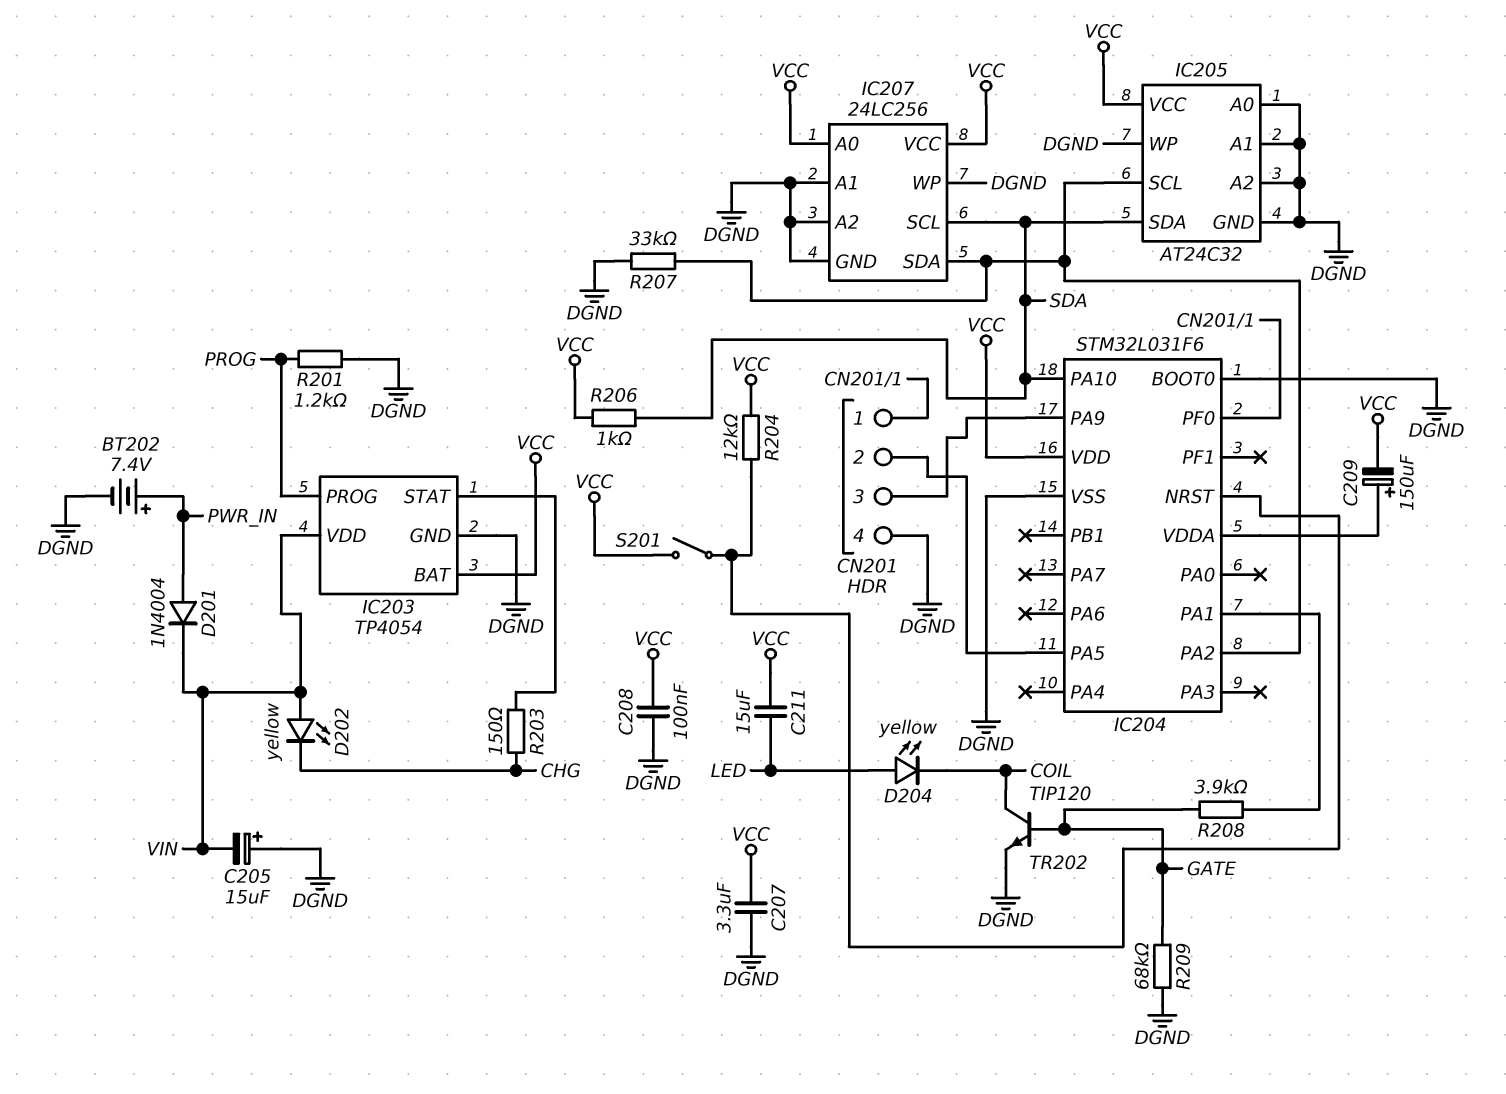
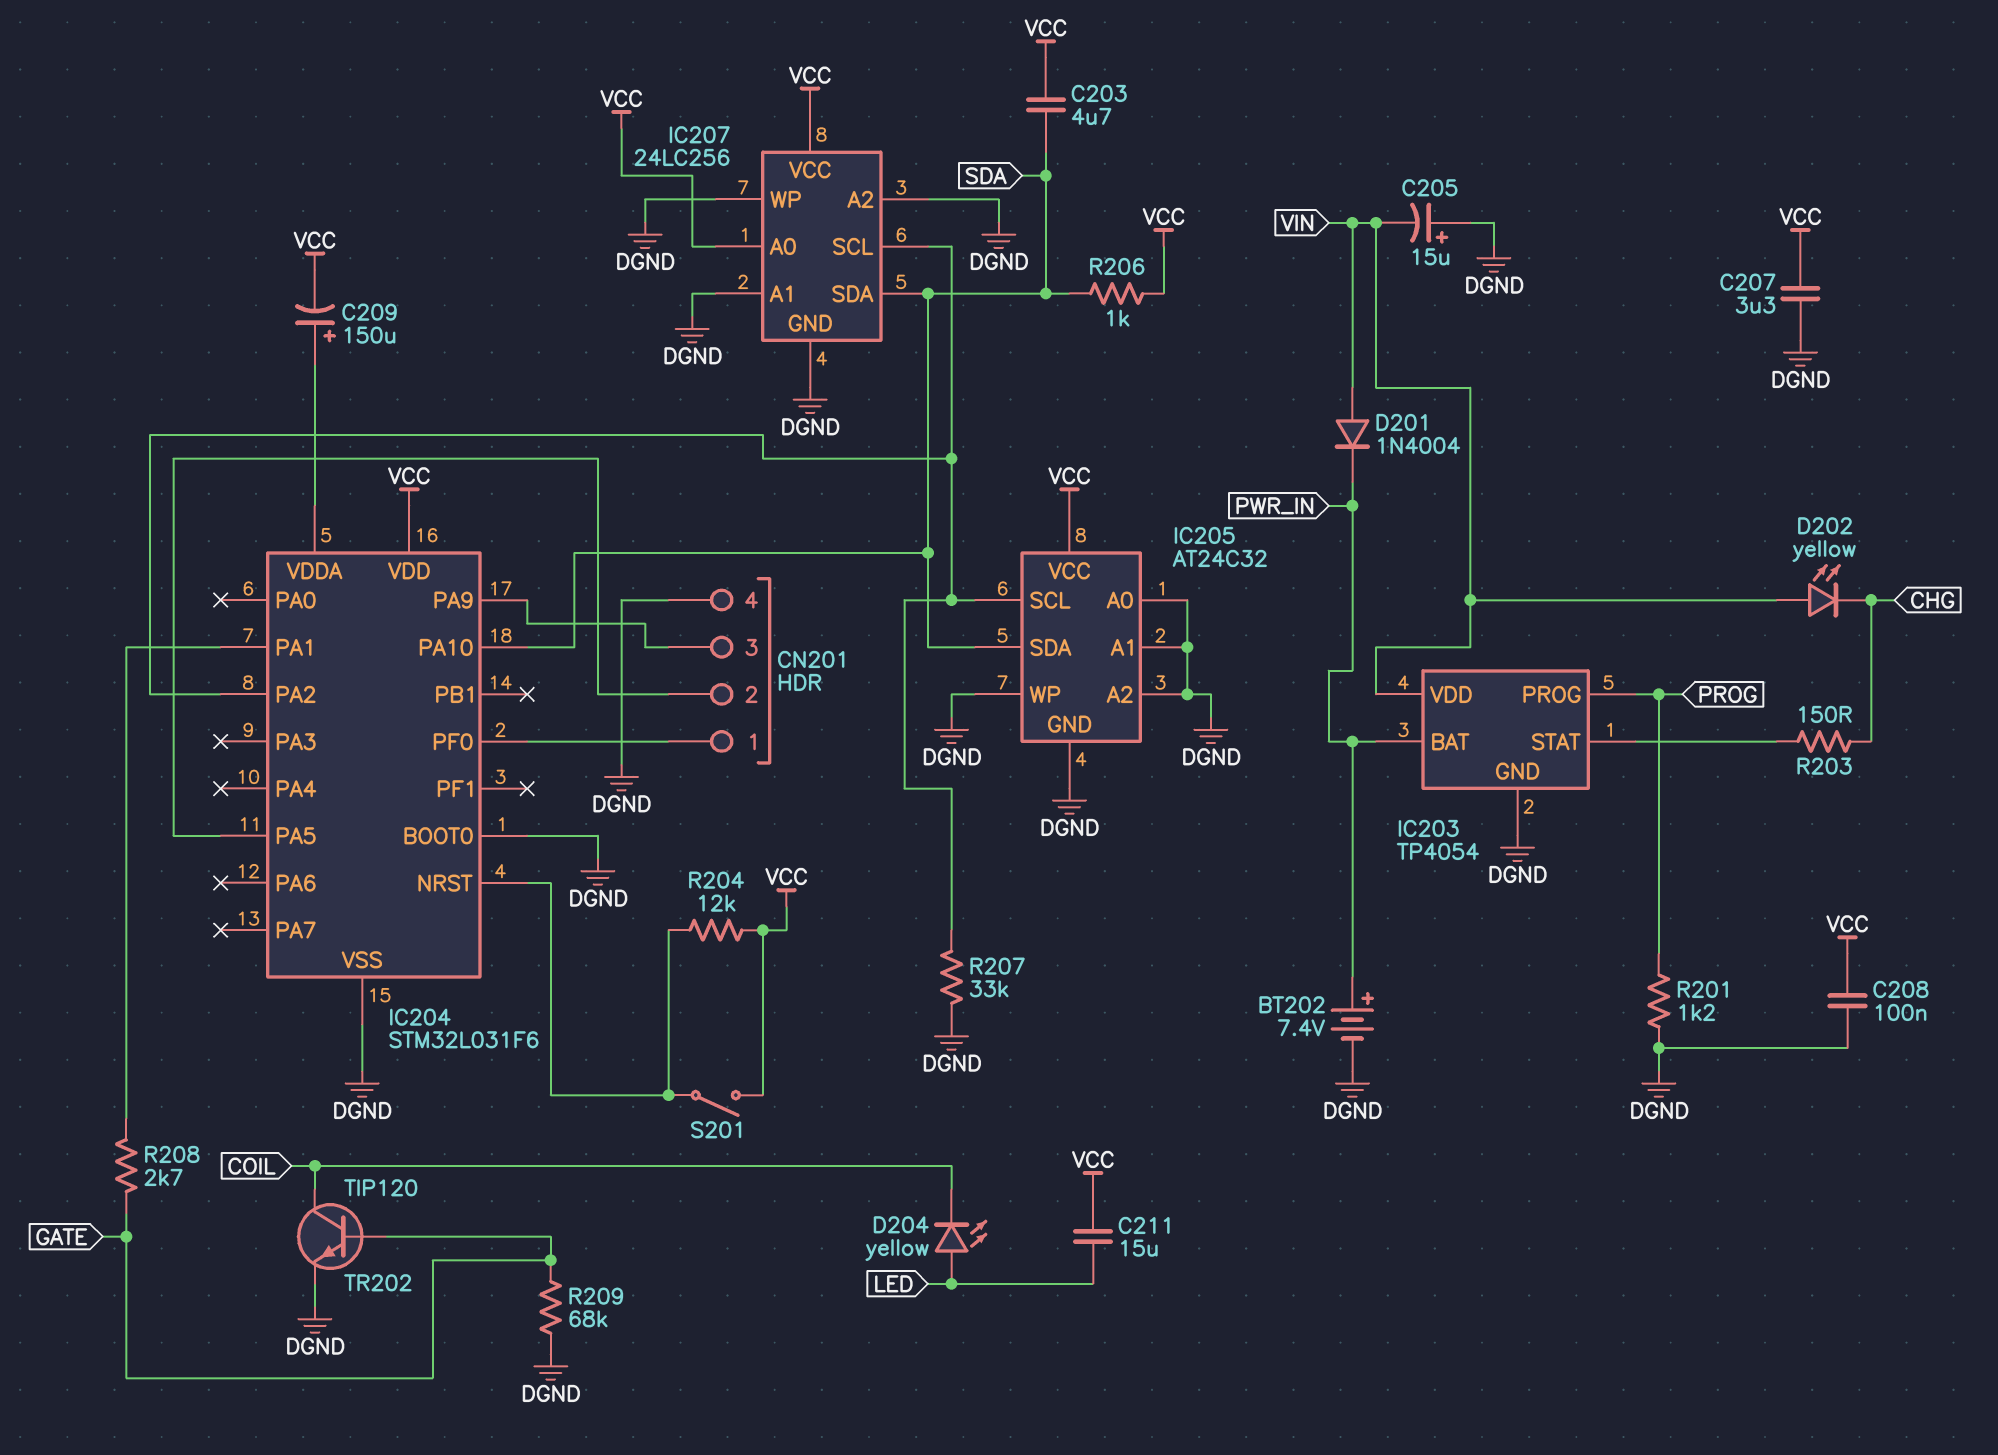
C203: none -> 4.7uF (SDA, VCC)
D201: diode 1N4004 (A PWR_IN, K VIN) -> diode 1N4004 (A VIN, K PWR_IN)
IC203 pin BAT: VCC -> PWR_IN
IC207 pin SCL: SDA -> IC204/PA2
IC207 pin SDA: IC204/PA2 -> SDA
R208: 3.9k (GATE, IC204/PA1) -> 2.7k (GATE, IC204/PA1)

